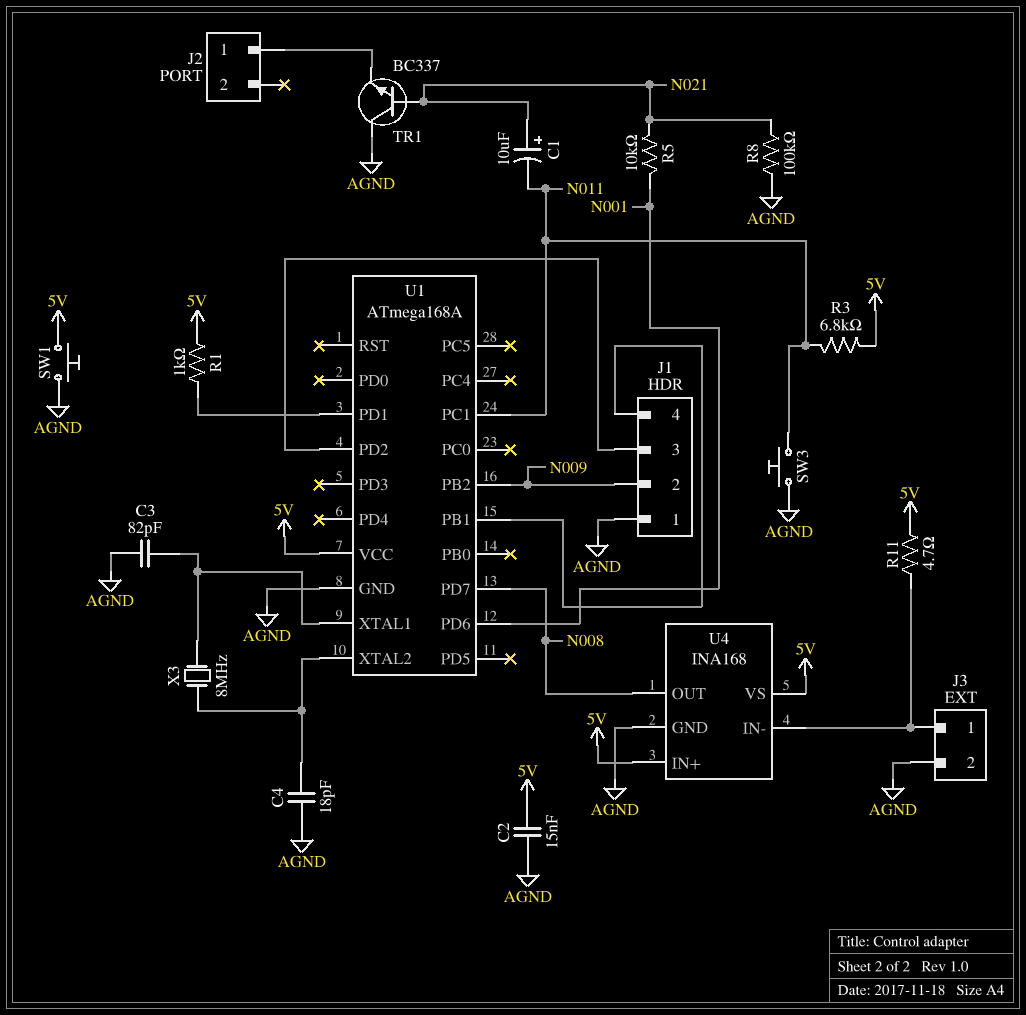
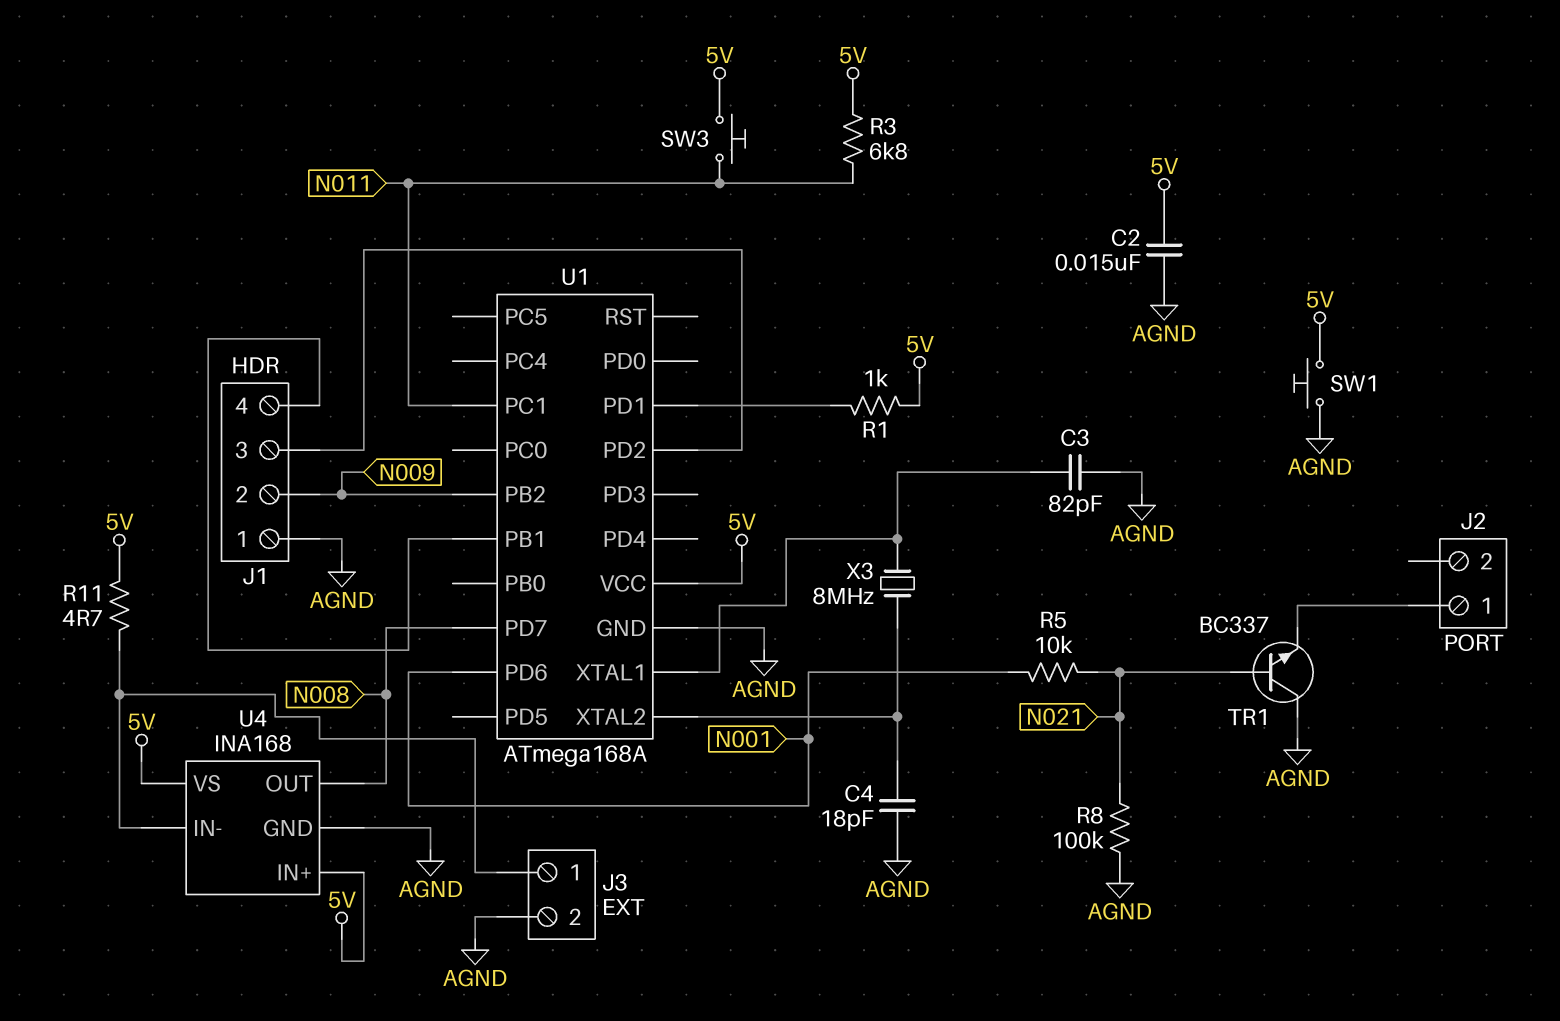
C1: 10uF (plus N021, minus N011) -> none
SW3: button (AGND, N011) -> button (5V, N011)

